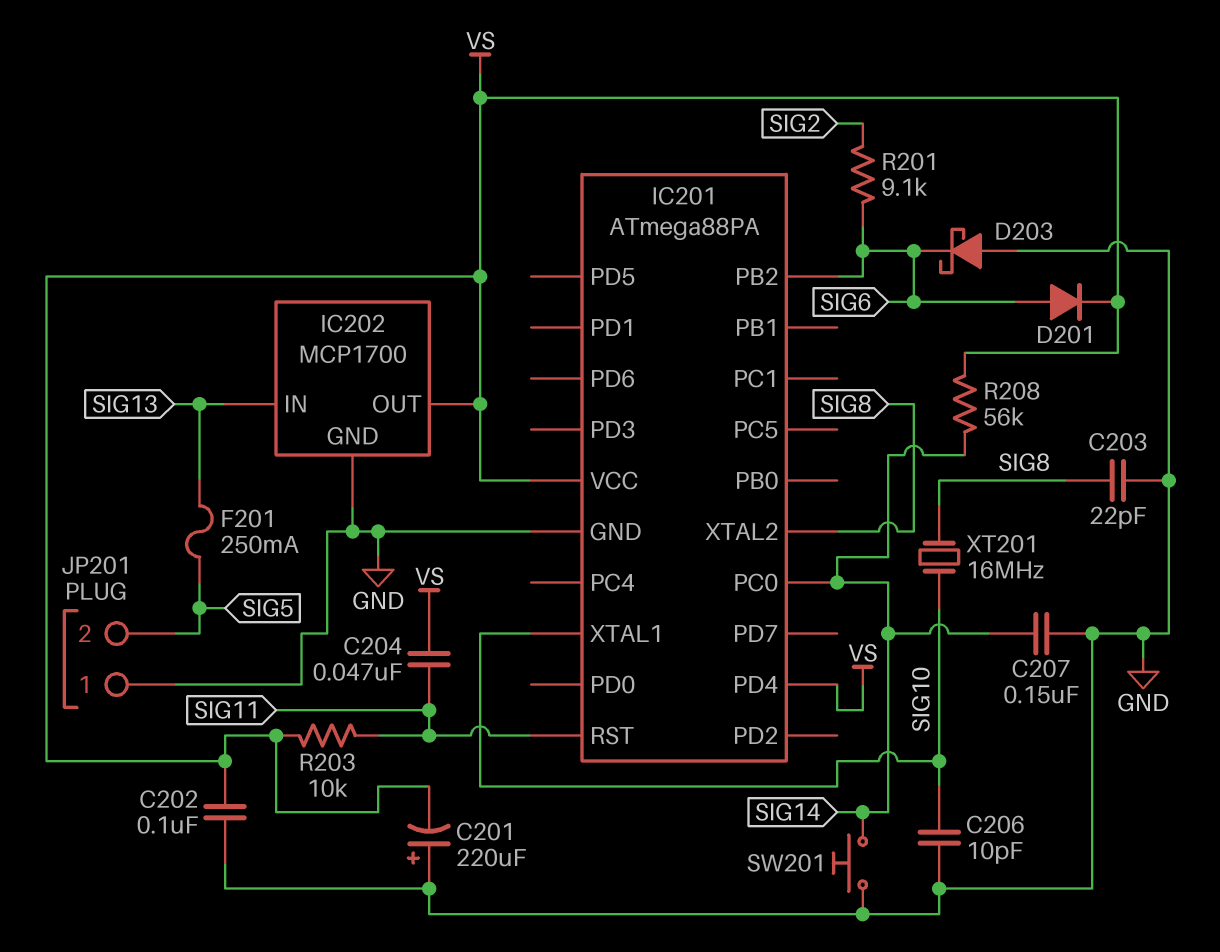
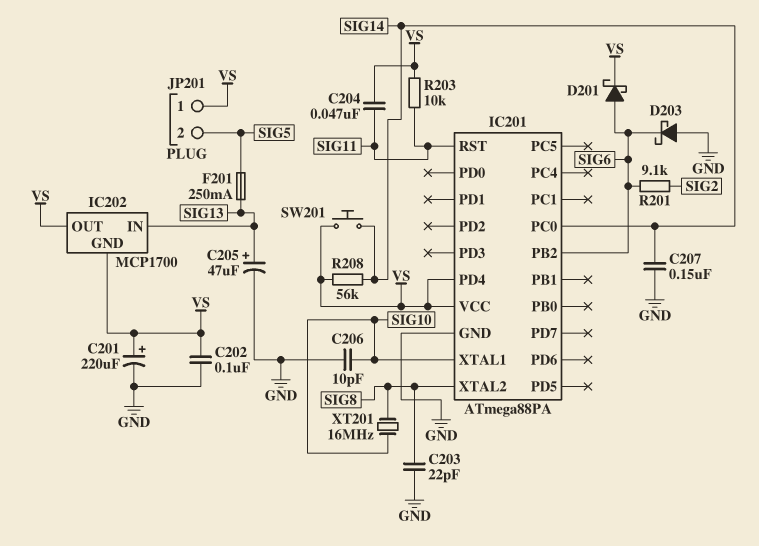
C201: 220uF (plus GND, minus VS) -> 220uF (plus VS, minus GND)
C205: none -> 47uF (plus SIG13, minus GND)
D201: diode (A SIG6, K VS) -> schottky (A SIG6, K VS)
IC202 pin GND: GND -> VS
JP201 pin 1: GND -> VS
SW201: button (GND, SIG14) -> button (SIG14, VS)

